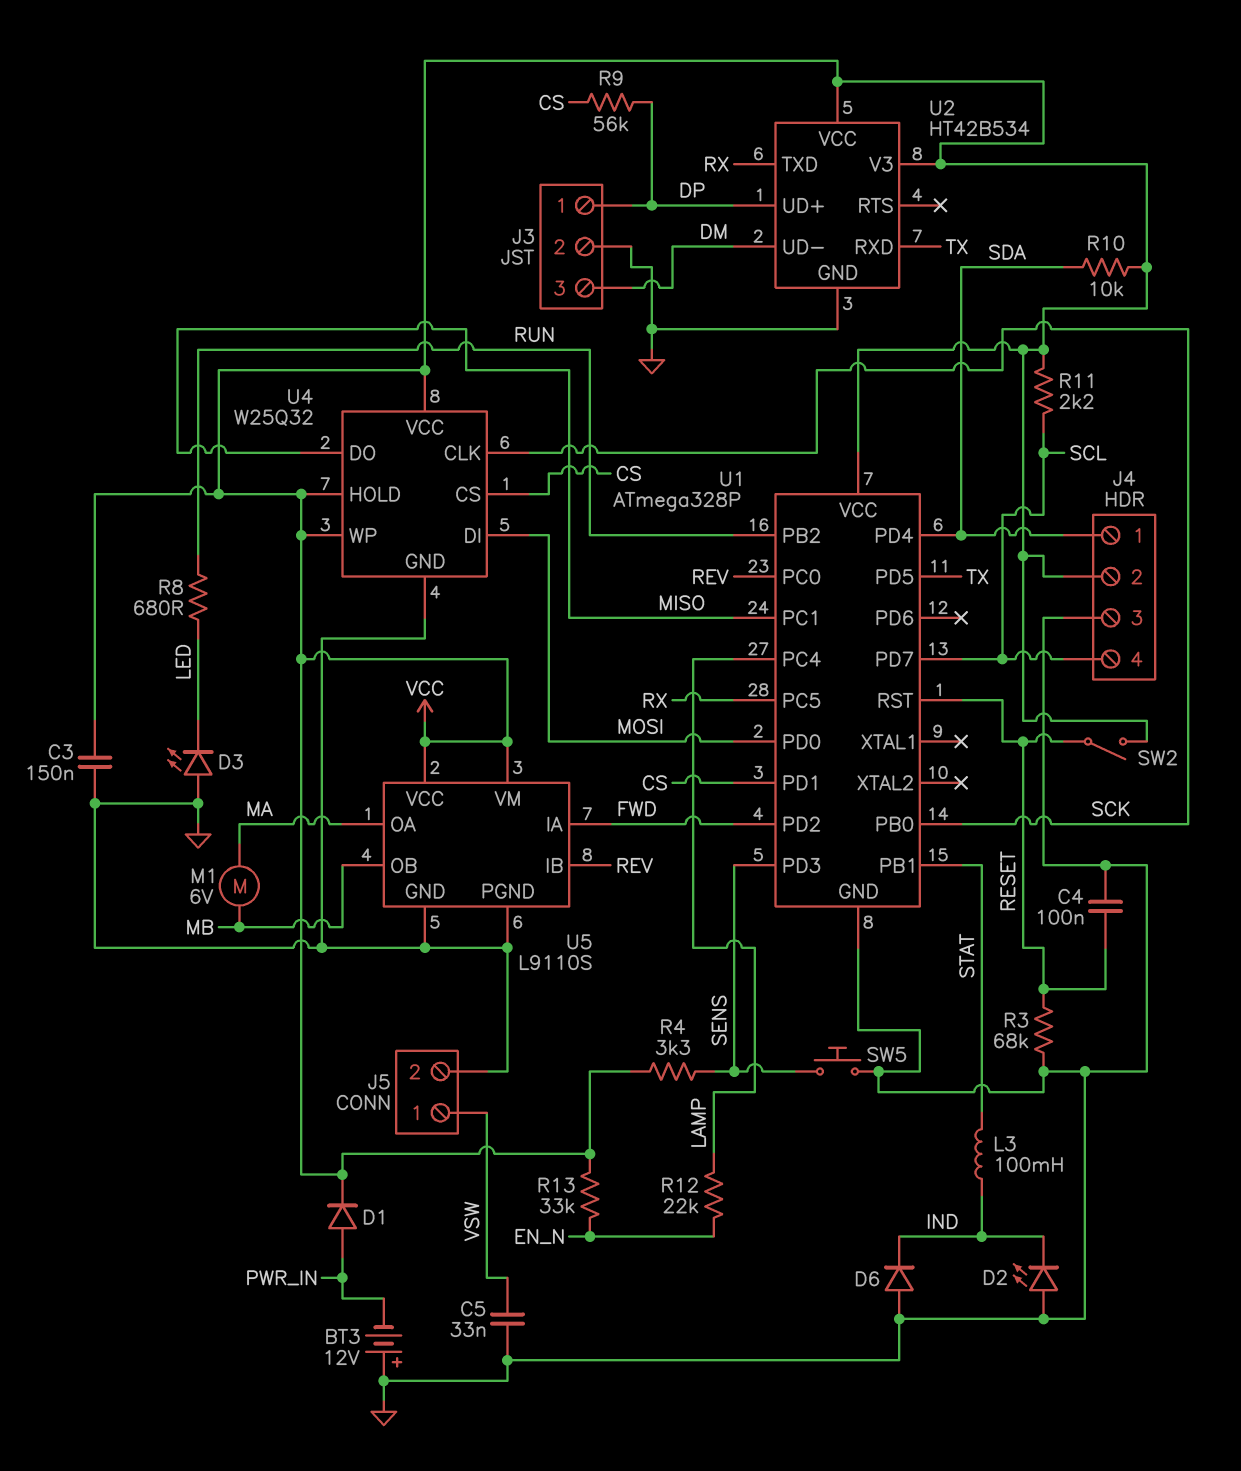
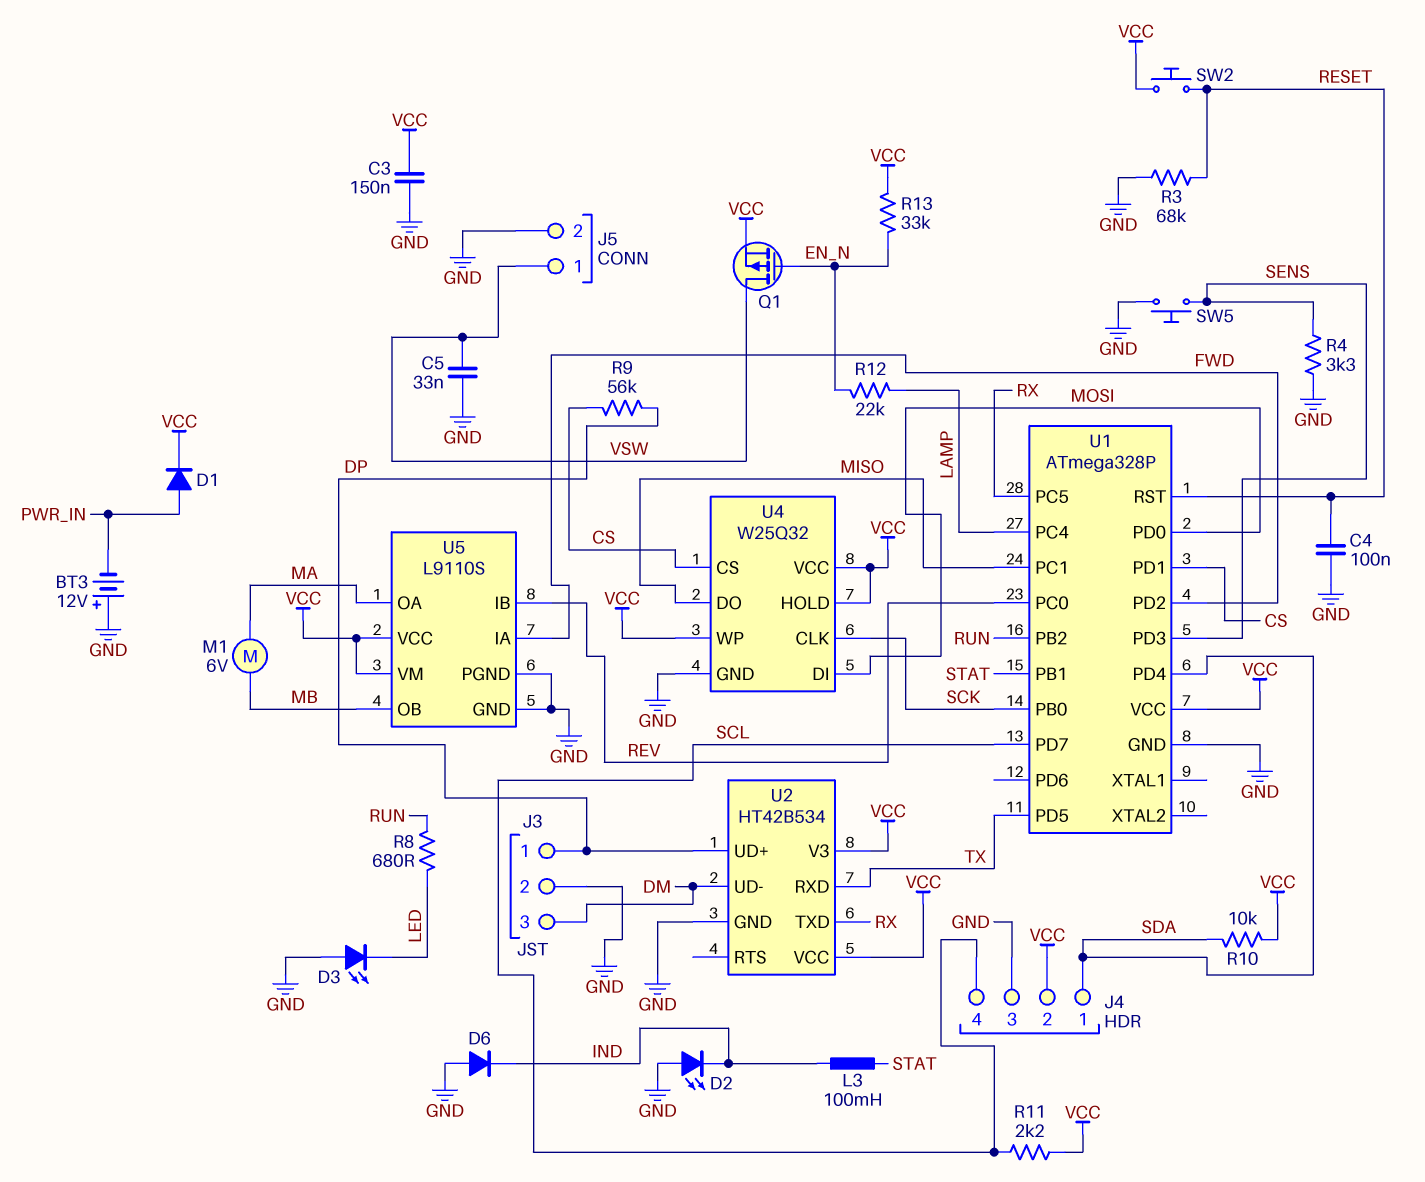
Q1: none -> PMOS (G EN_N, D VSW, S VCC)
R4: 3.3k (SENS, VCC) -> 3.3k (GND, SENS)
SW2: switch (RESET, VCC) -> button (RESET, VCC)

